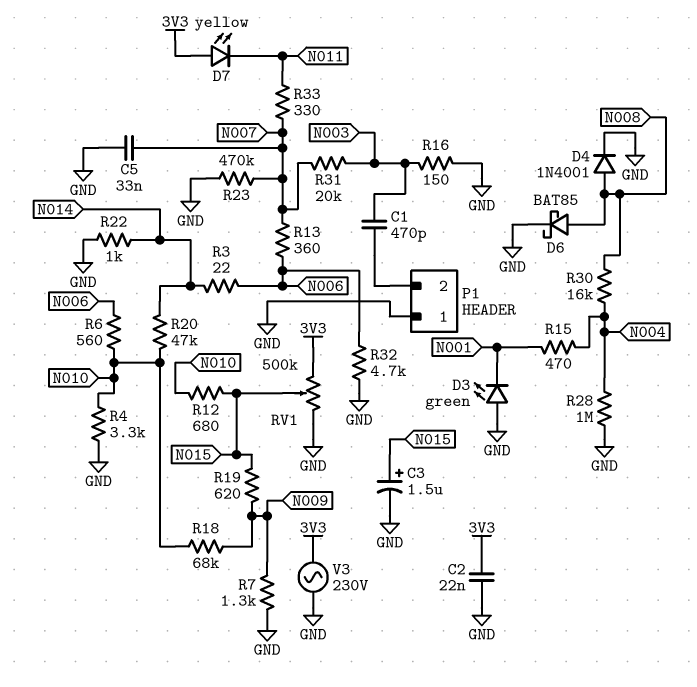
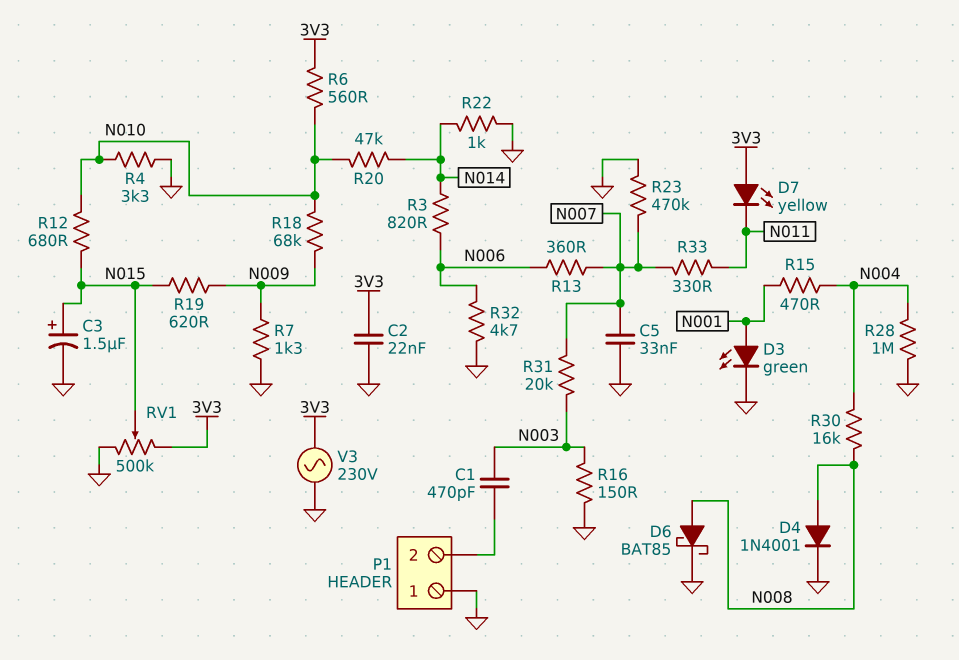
D3: LED green (A GND, K N001) -> LED green (A N001, K GND)
R3: 22 (N006, N014) -> 820 (N006, N014)
R6: 560 (N006, N010) -> 560 (3V3, N010)

